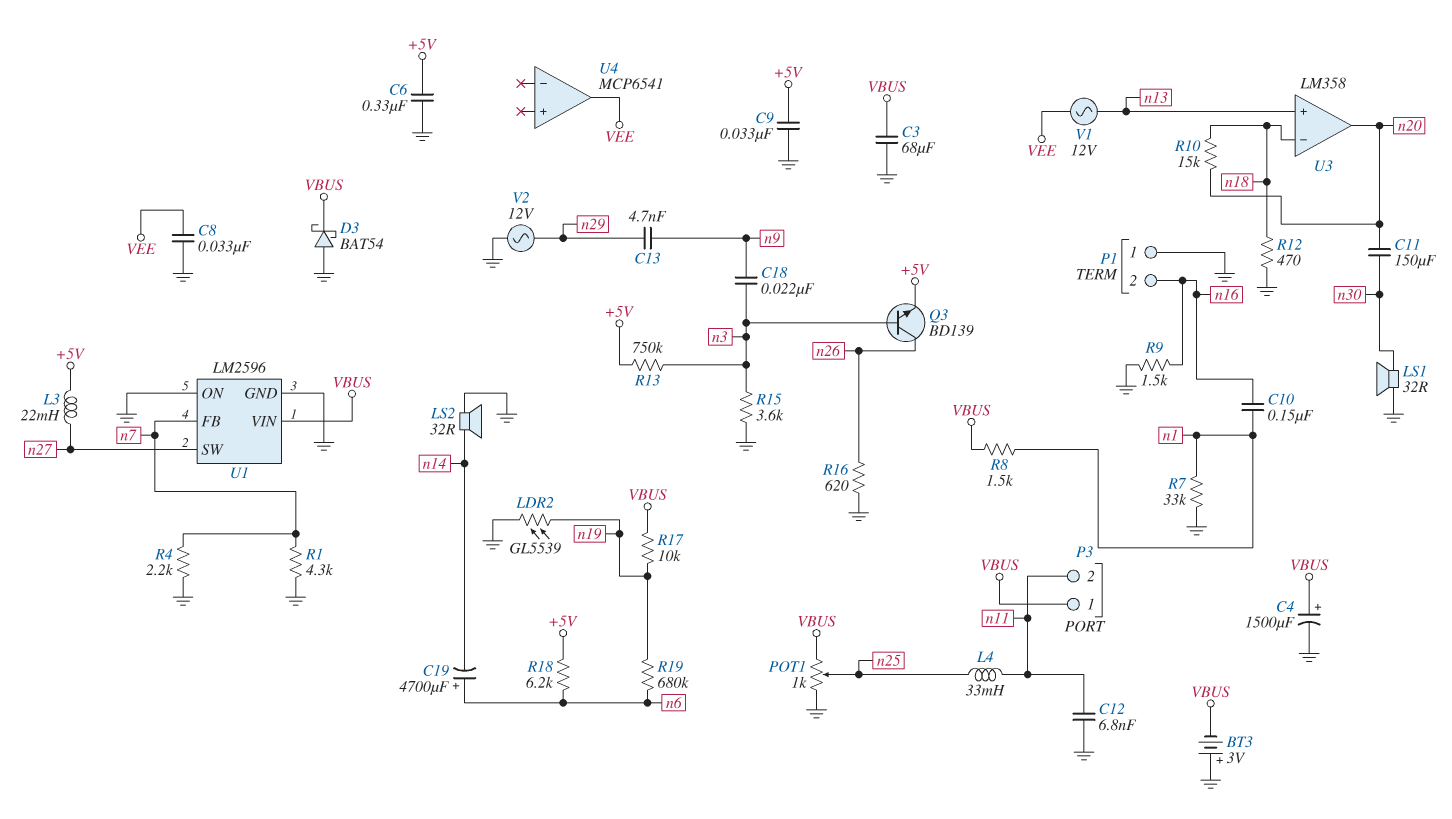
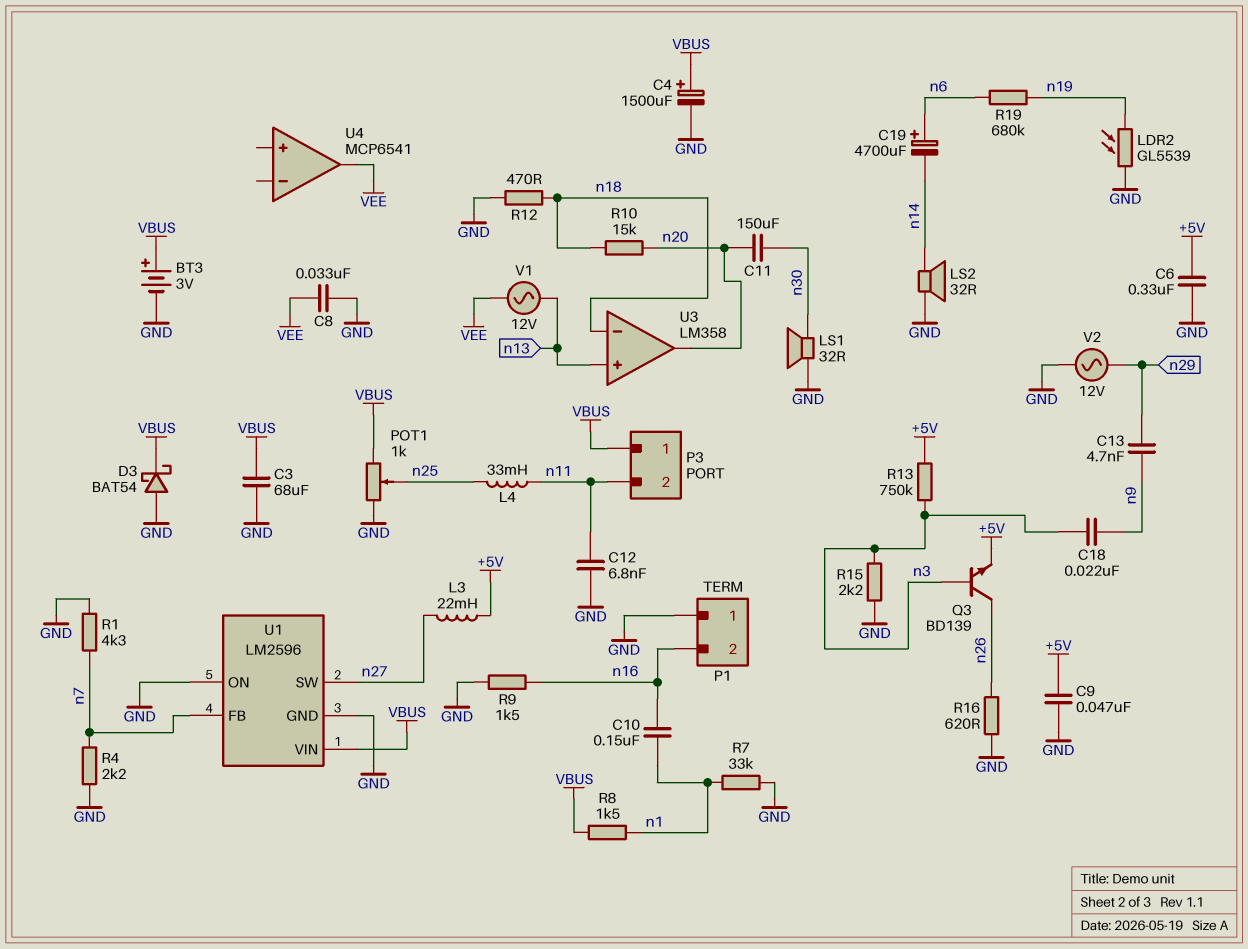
BT3: 3V (plus GND, minus VBUS) -> 3V (plus VBUS, minus GND)
C9: 33nF (+5V, GND) -> 47nF (+5V, GND)
R15: 3.6k (GND, n3) -> 2.2k (GND, n3)
R17: 10k (VBUS, n19) -> none
R18: 6.2k (+5V, n6) -> none

